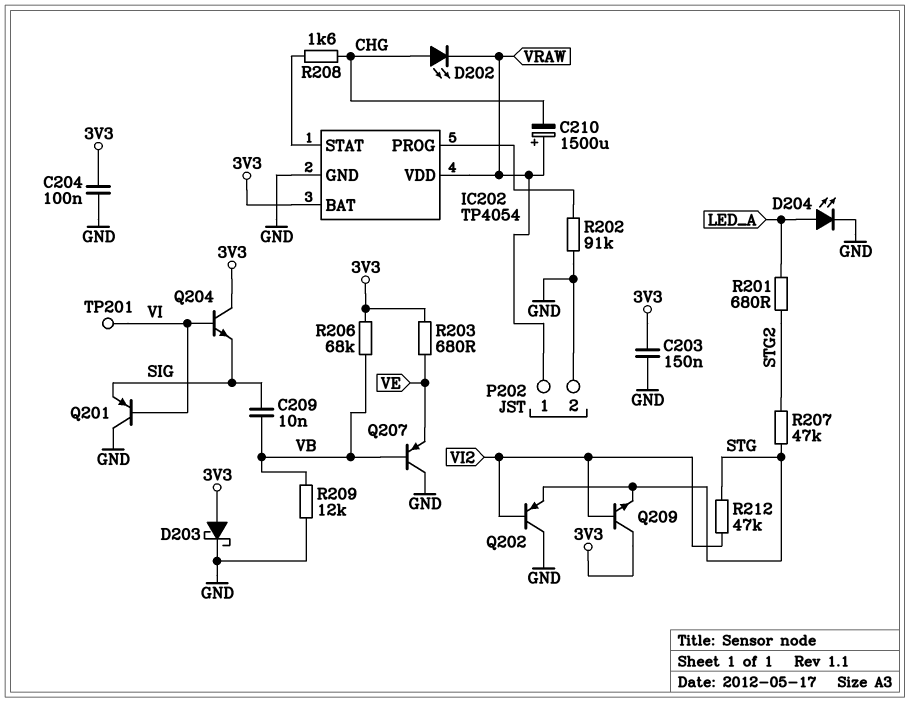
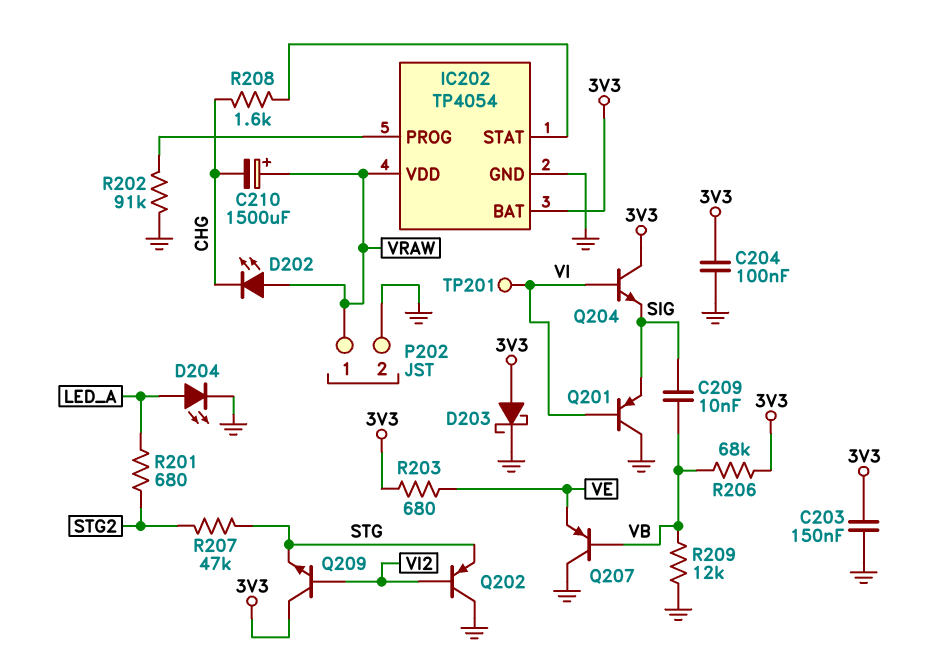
D202: LED (A CHG, K VRAW) -> LED (A VRAW, K CHG)
R212: 47k (STG, VI2) -> none

